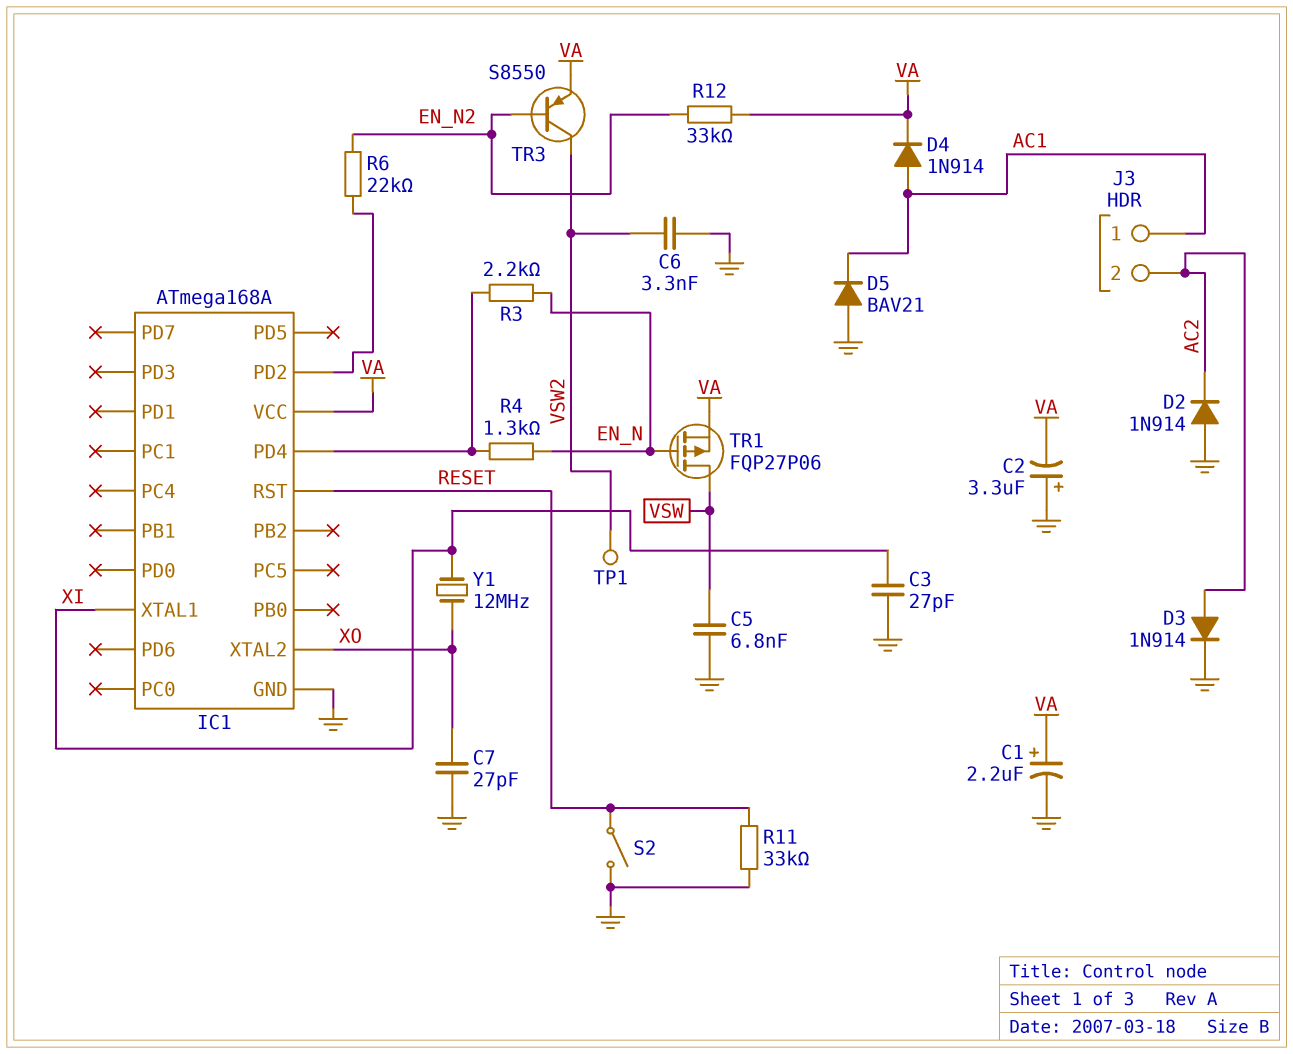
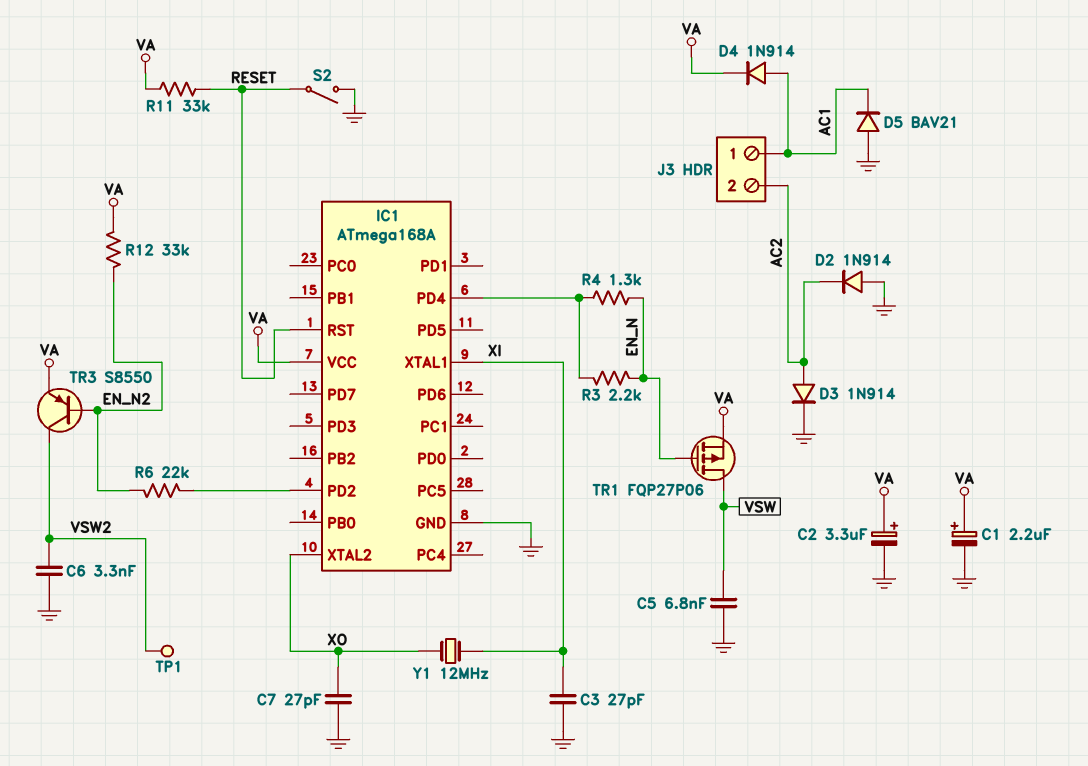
C2: 3.3uF (plus GND, minus VA) -> 3.3uF (plus VA, minus GND)
R11: 33k (GND, RESET) -> 33k (RESET, VA)

